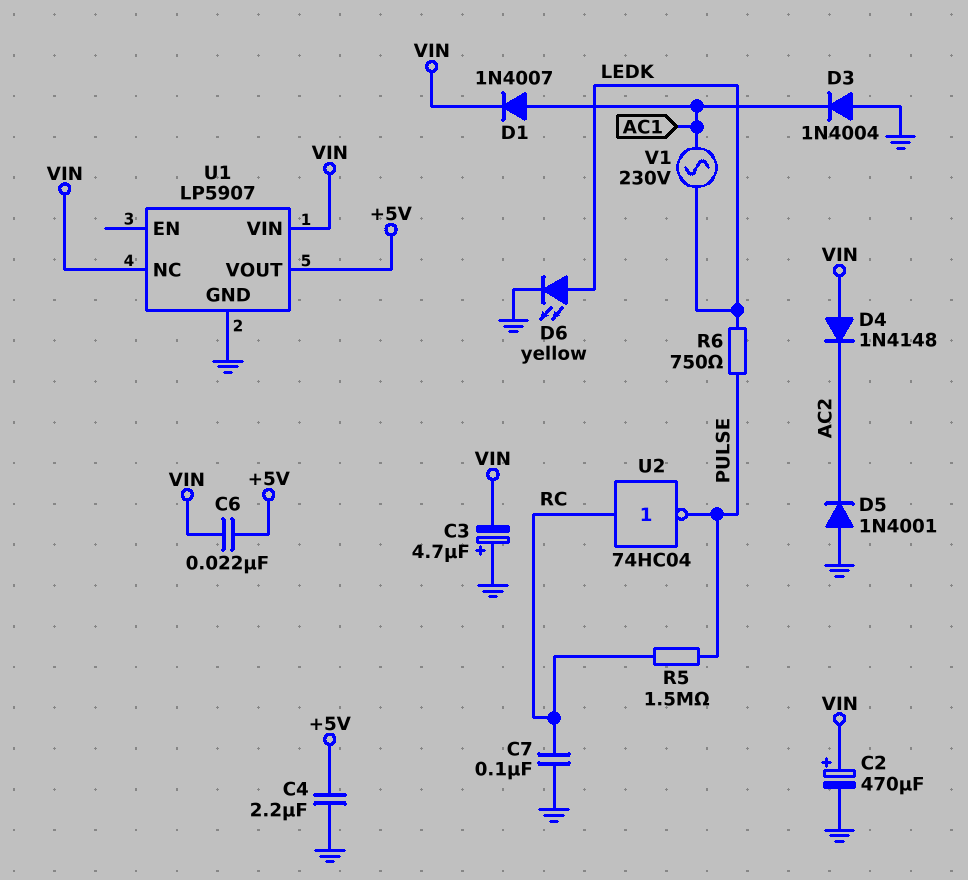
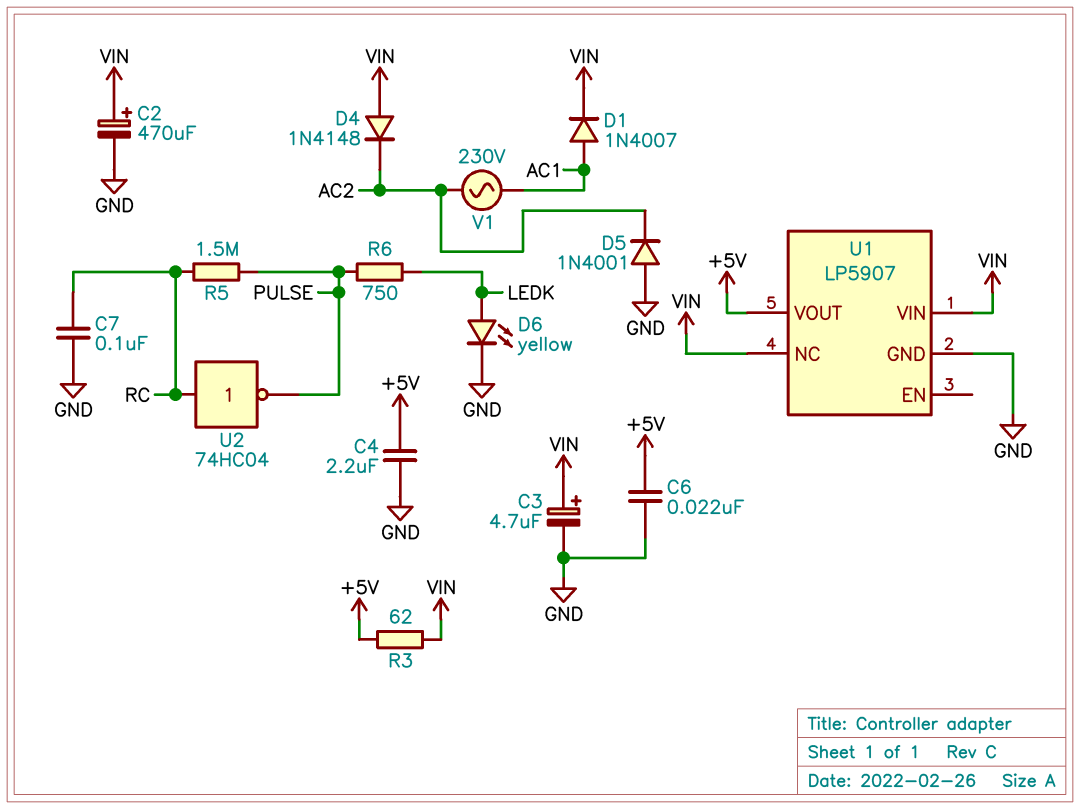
C3: 4.7uF (plus GND, minus VIN) -> 4.7uF (plus VIN, minus GND)
C6: 22nF (+5V, VIN) -> 22nF (+5V, GND)
D3: diode 1N4004 (A GND, K AC1) -> none
R3: none -> 62 (+5V, VIN)
V1: AC 230V (AC1, LEDK) -> AC 230V (AC1, AC2)

